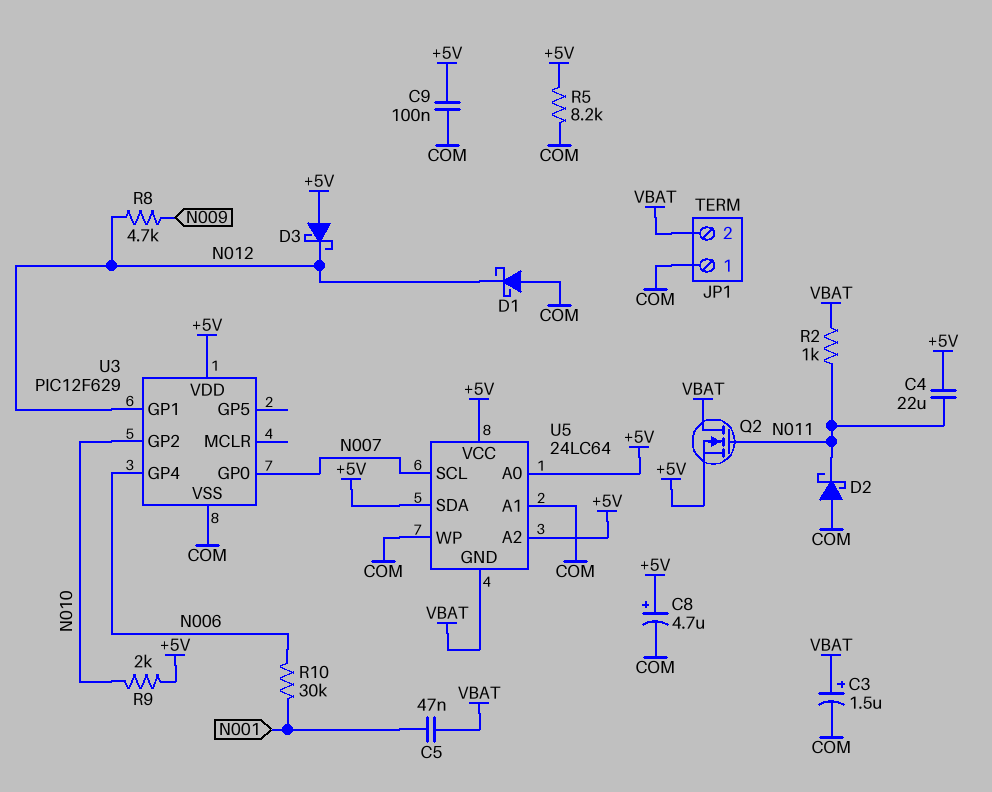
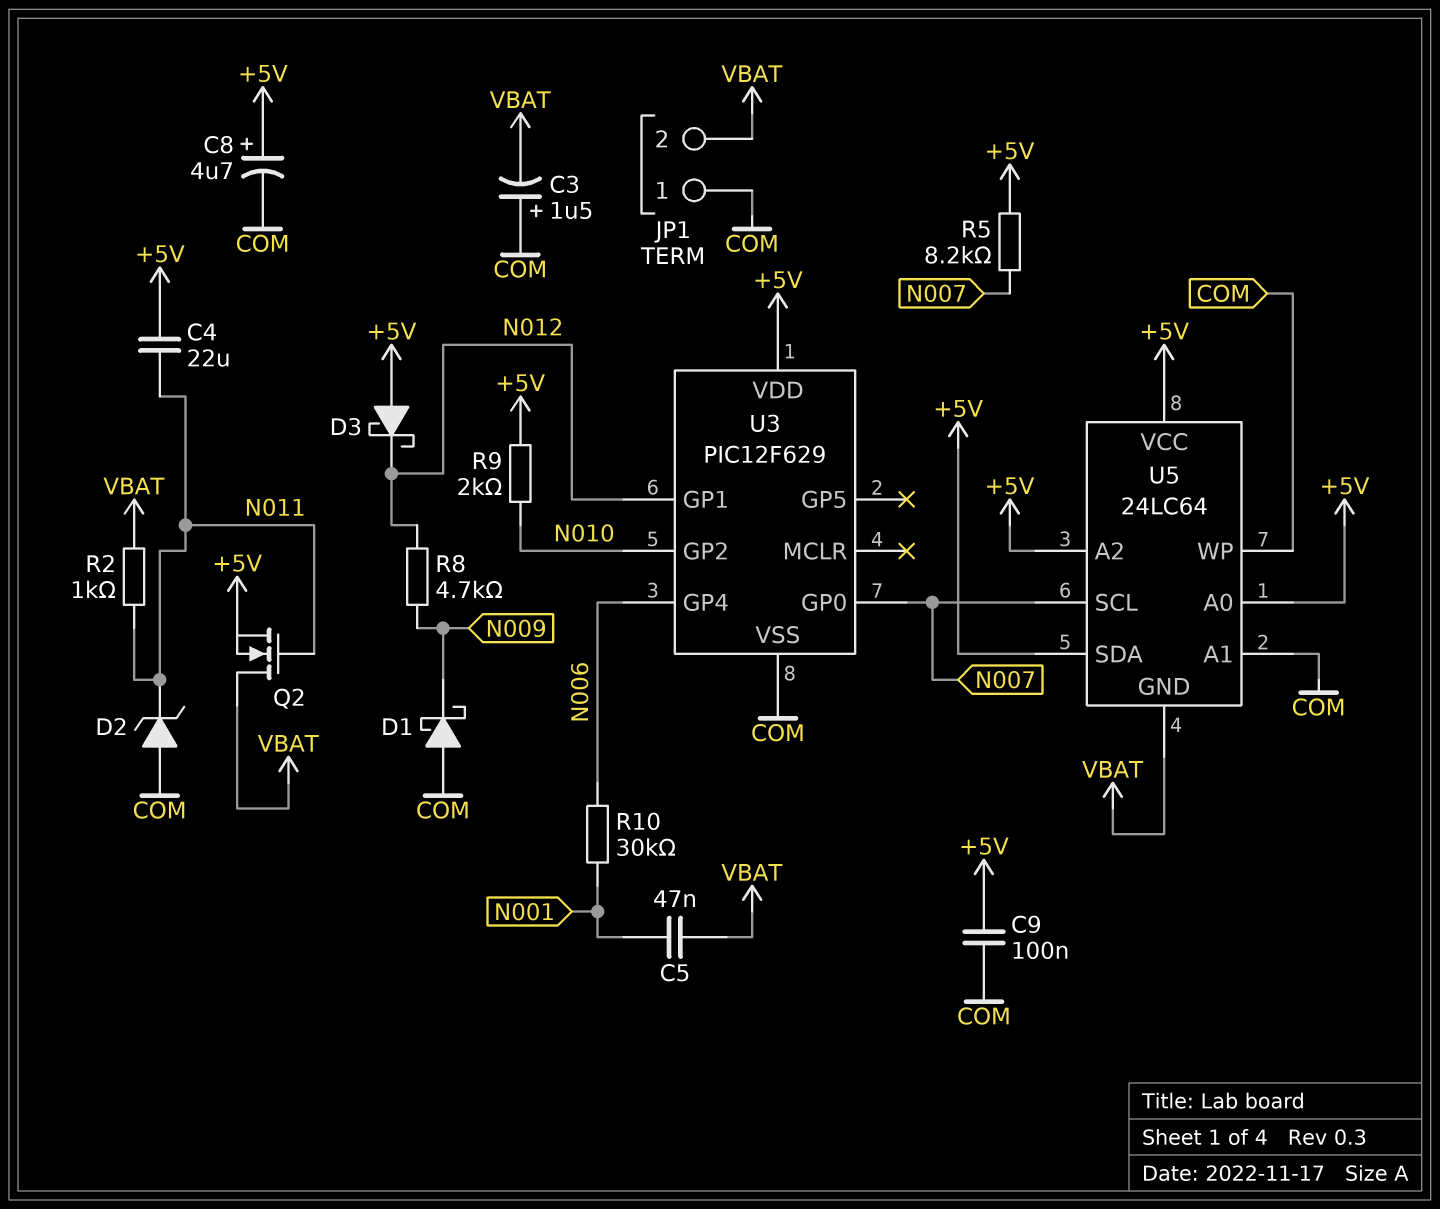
C3: 1.5uF (plus VBAT, minus COM) -> 1.5uF (plus COM, minus VBAT)
D1: schottky (A COM, K N012) -> schottky (A COM, K N009)
D2: schottky (A COM, K N011) -> zener (A COM, K N011)
R5: 8.2k (+5V, COM) -> 8.2k (+5V, N007)

